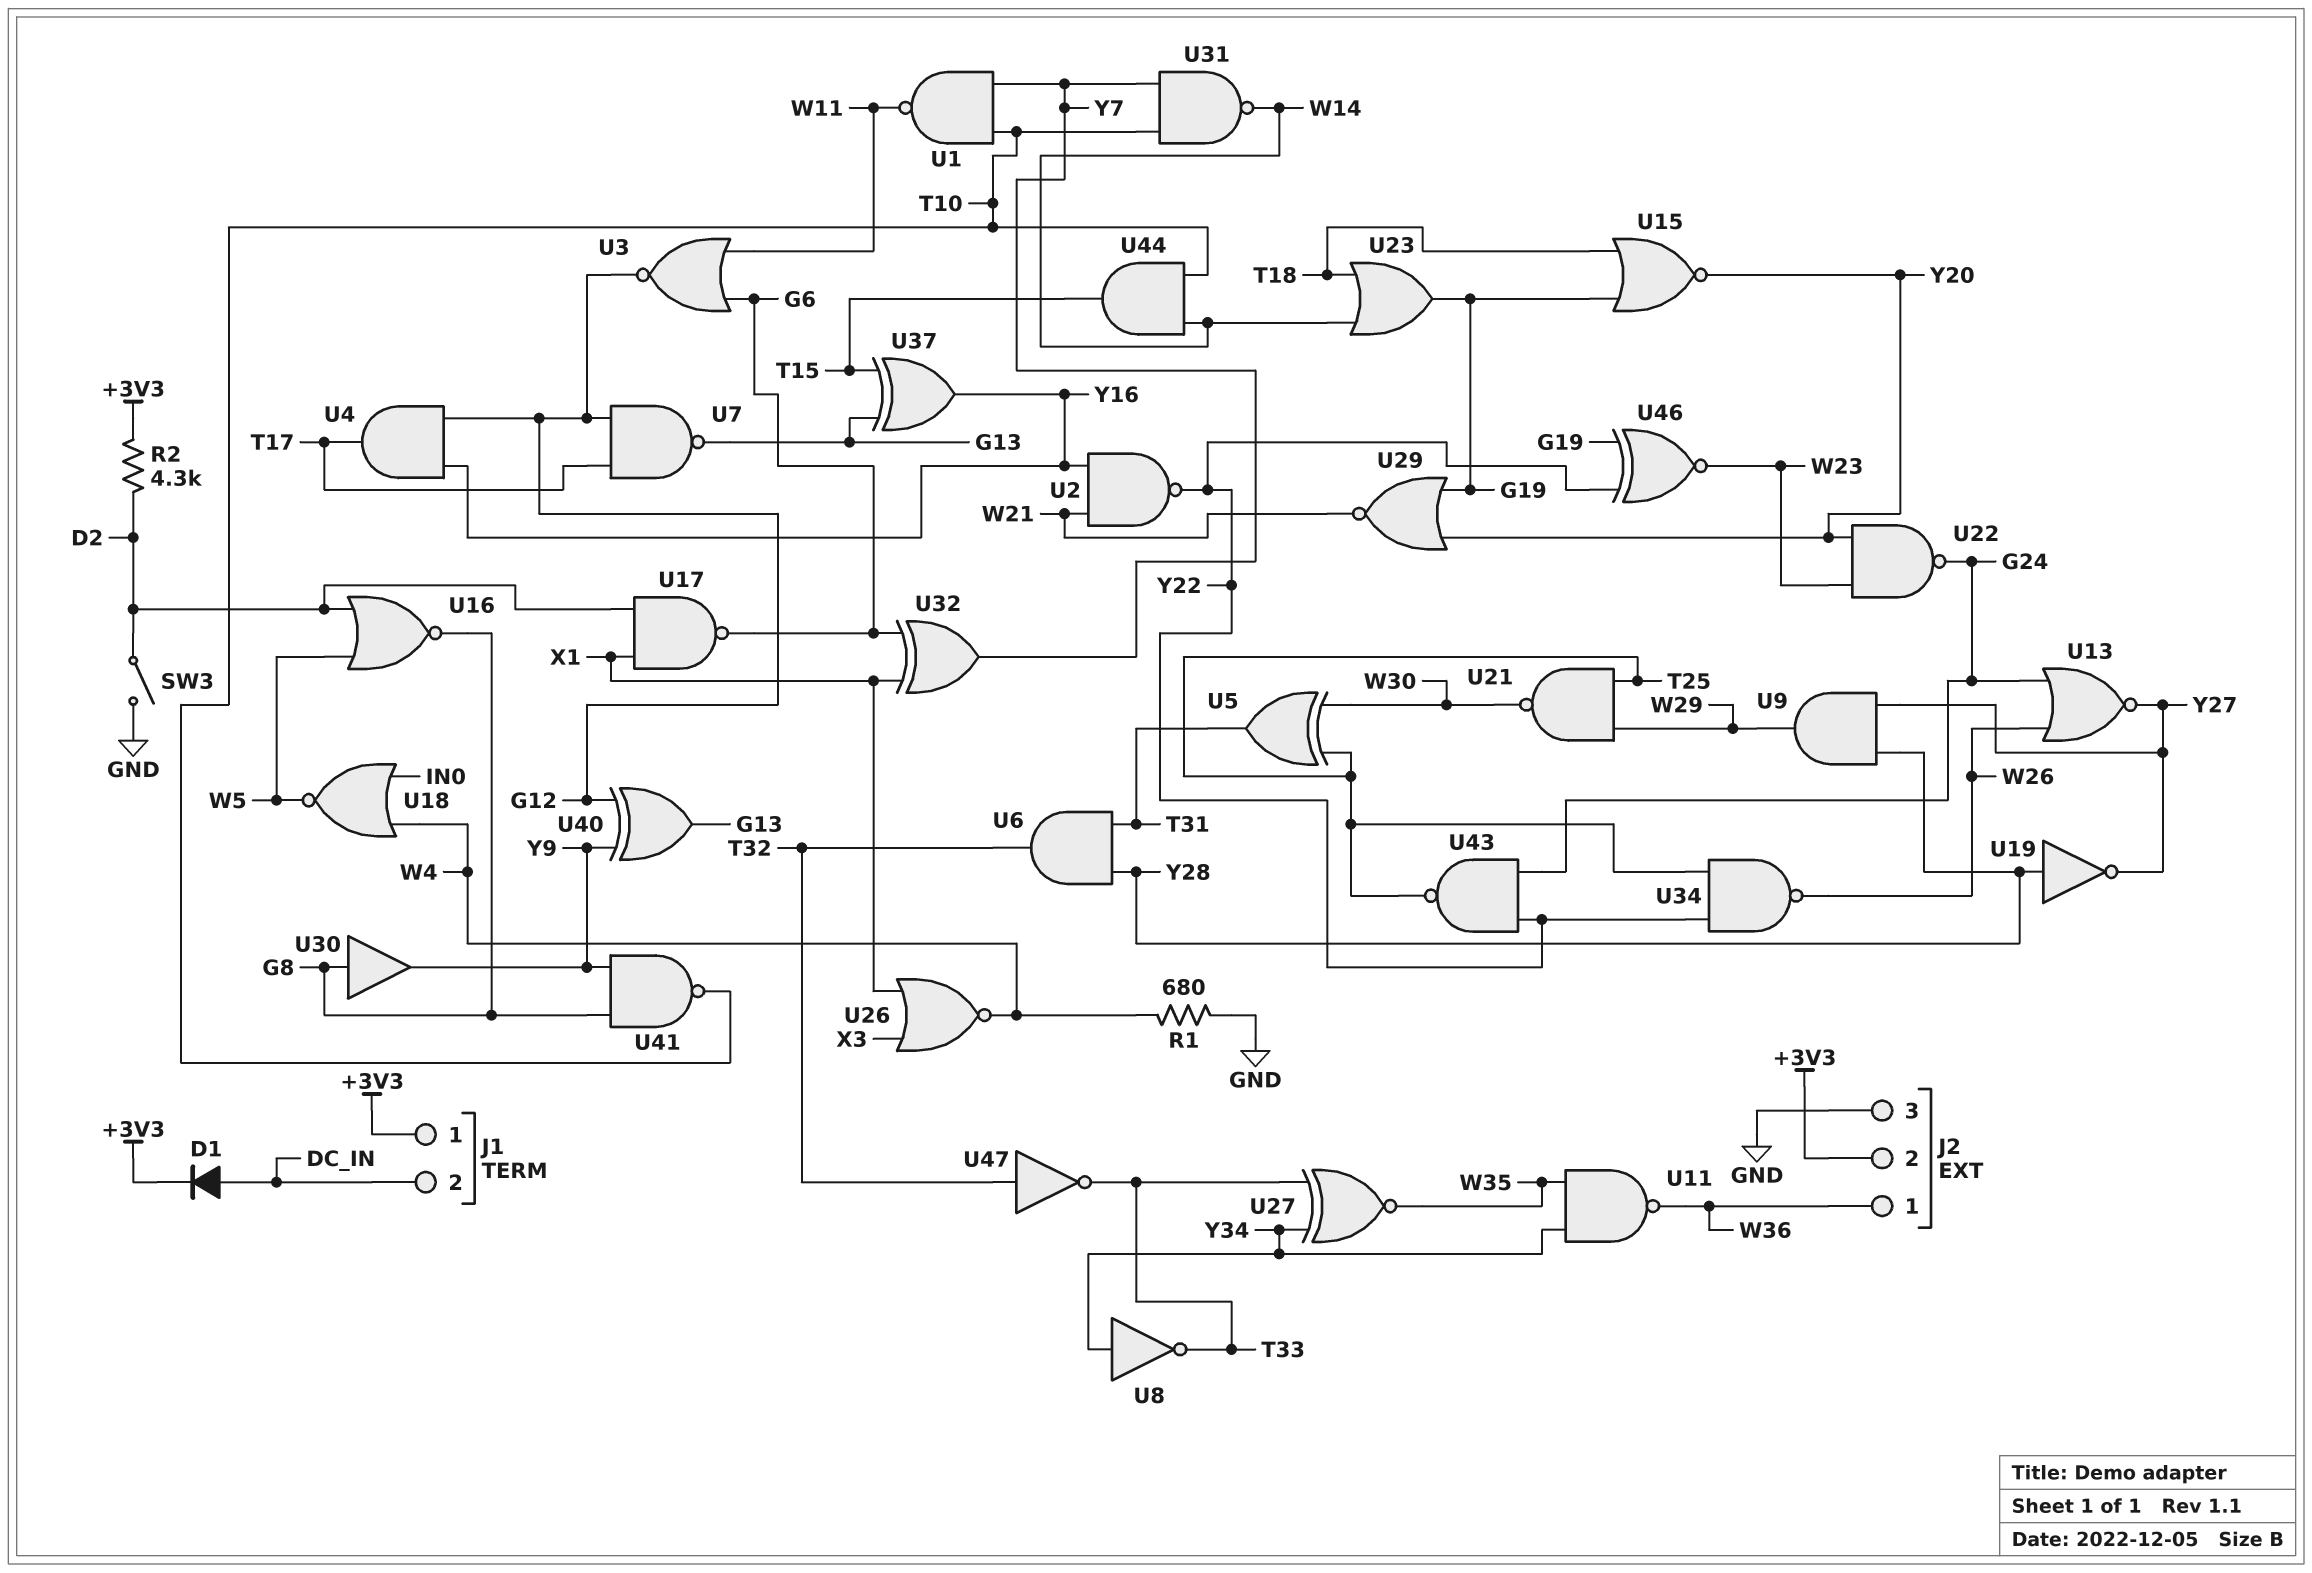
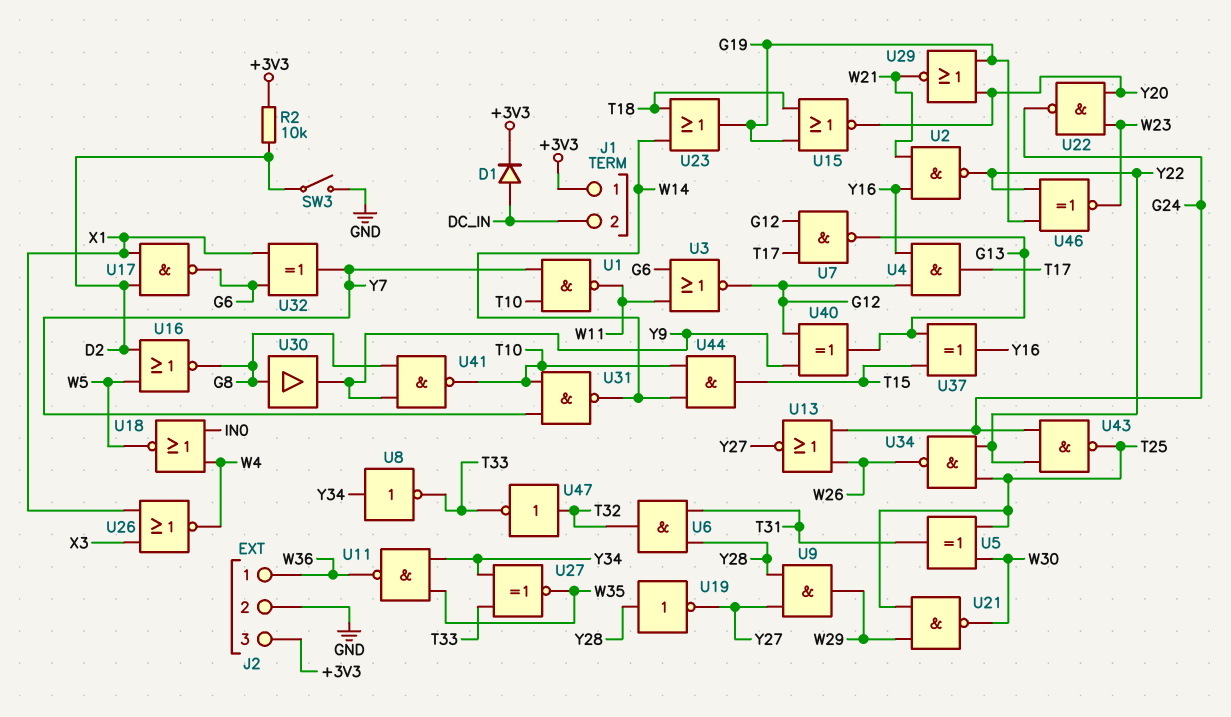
J2 pin 2: +3V3 -> GND
J2 pin 3: GND -> +3V3
R1: 680 (GND, W4) -> none
R2: 4.3k (+3V3, D2) -> 10k (+3V3, D2)

